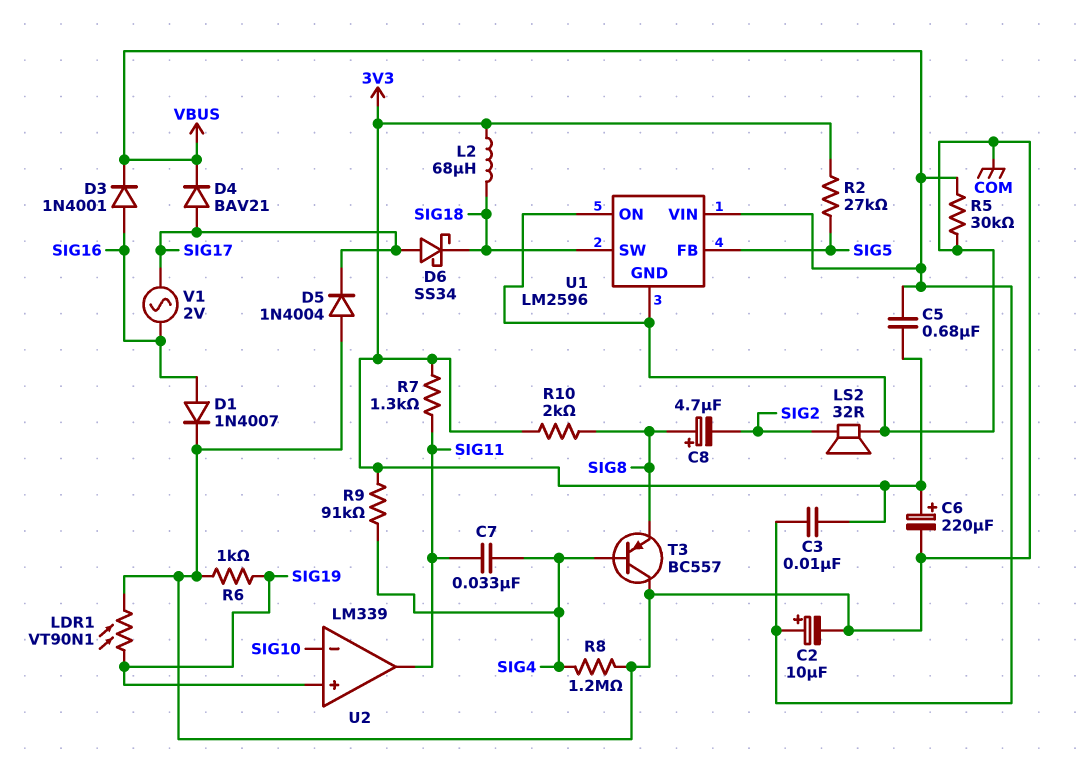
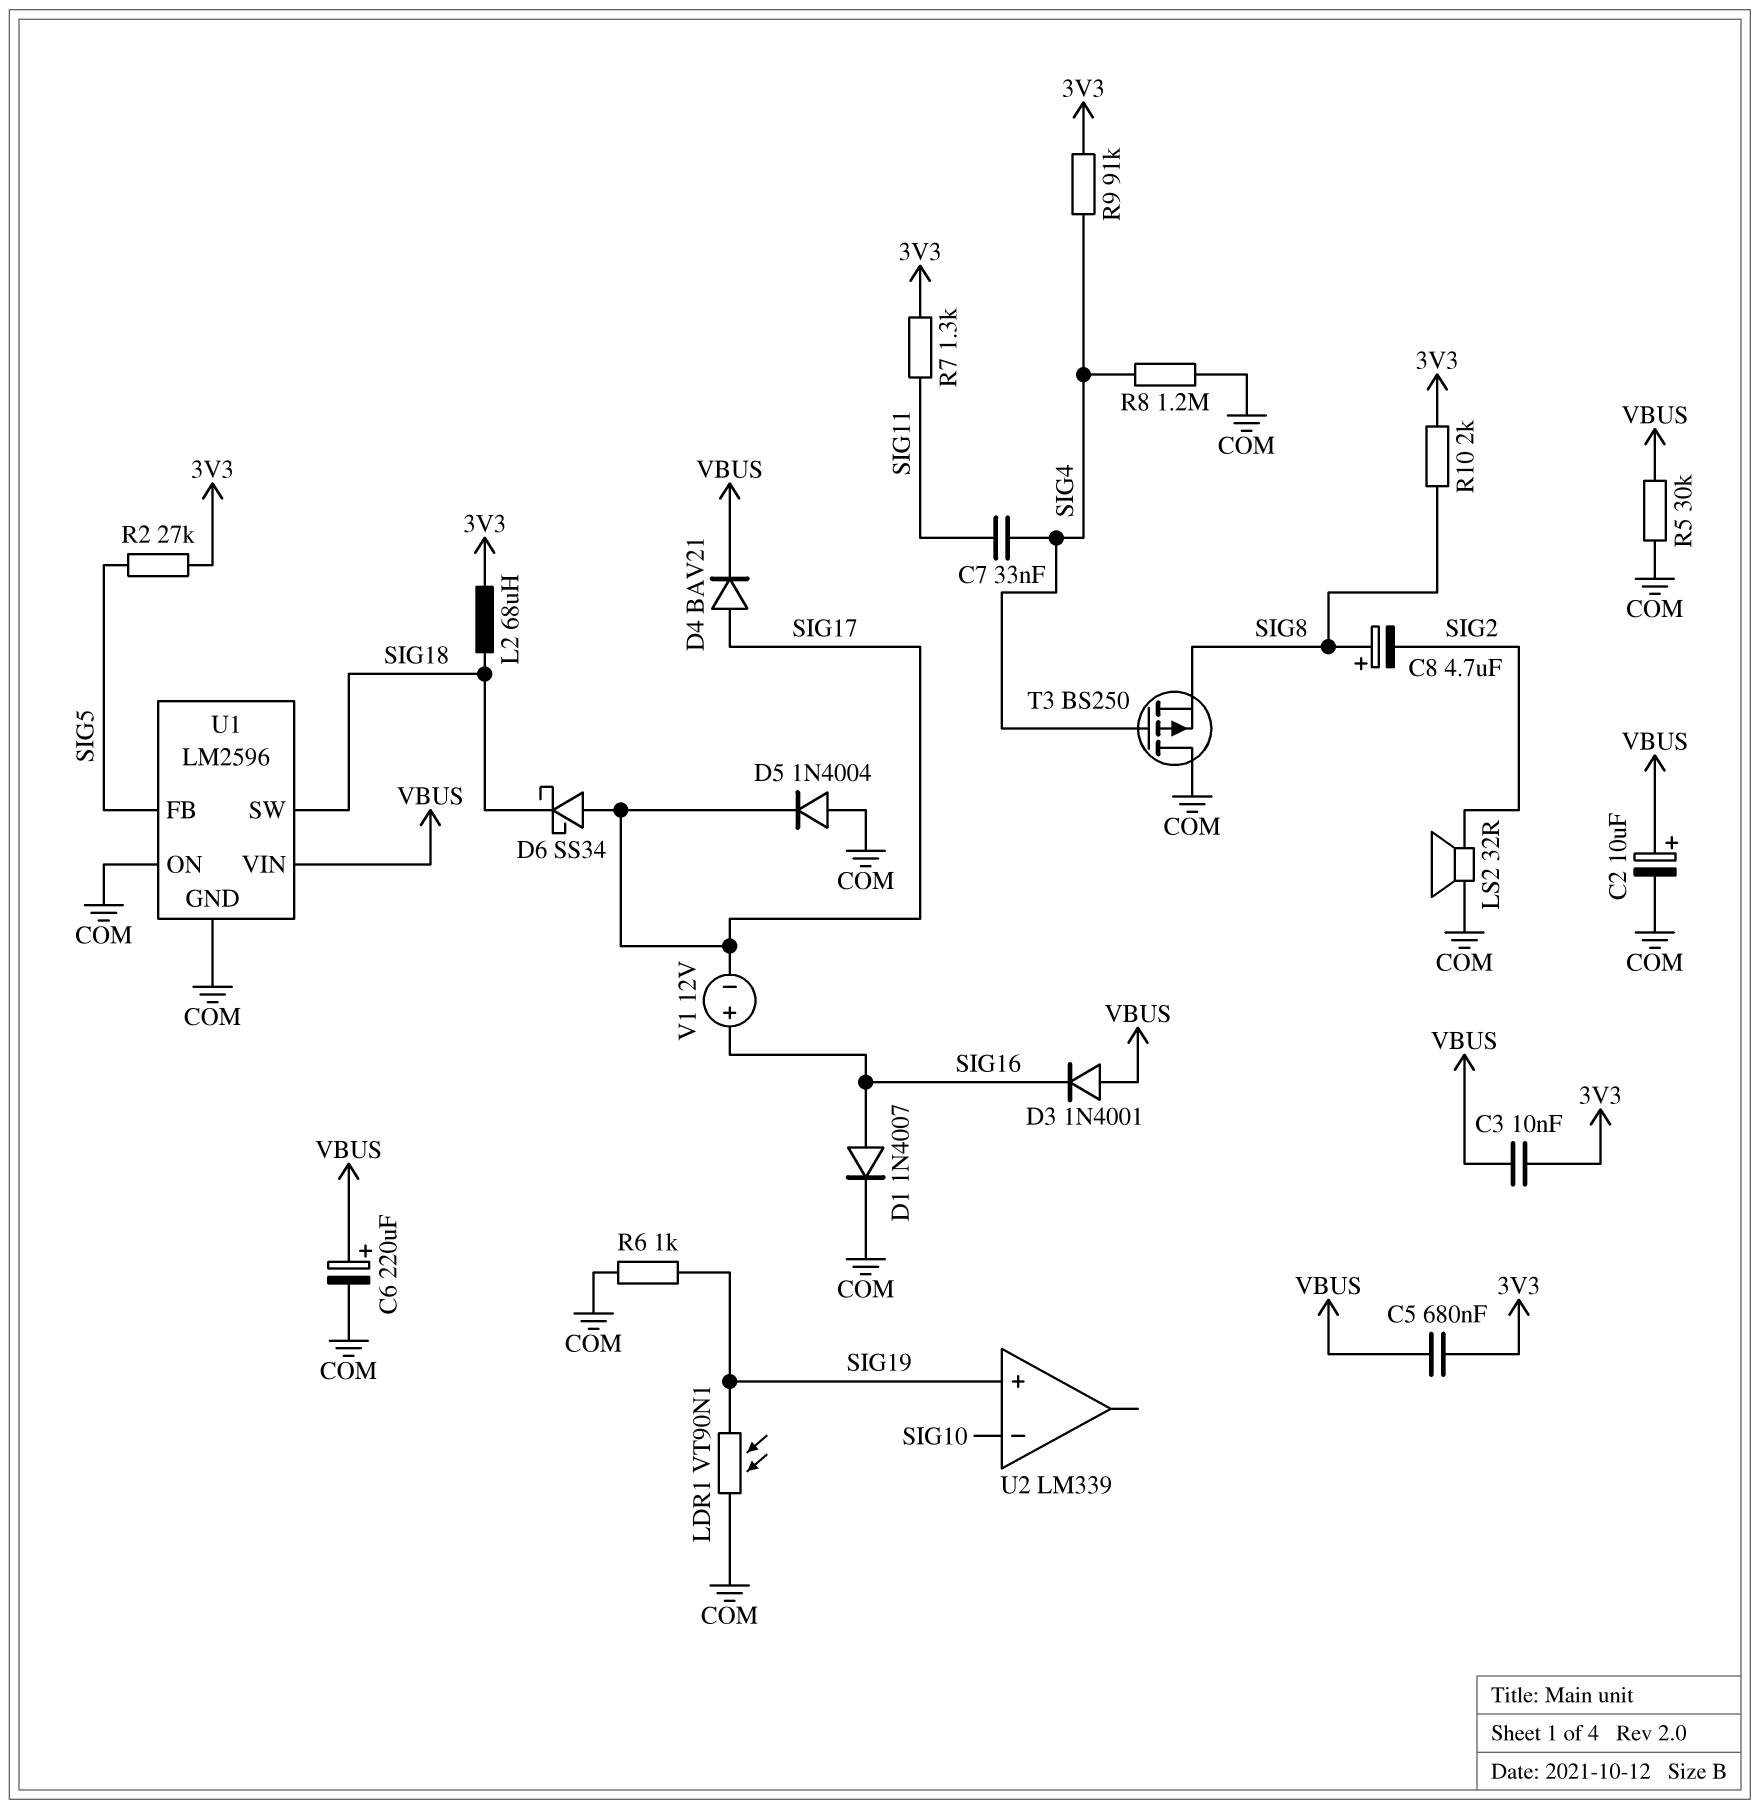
C6: 220uF (plus 3V3, minus COM) -> 220uF (plus VBUS, minus COM)
D3: diode 1N4001 (A SIG16, K VBUS) -> diode 1N4001 (A VBUS, K SIG16)
T3: PNP BC557 (B SIG4, C COM, E SIG8) -> PMOS BS250 (G SIG4, D COM, S SIG8)
U2 pin out: SIG11 -> none
V1: AC 2V (SIG16, SIG17) -> 12V (plus SIG16, minus SIG17)

